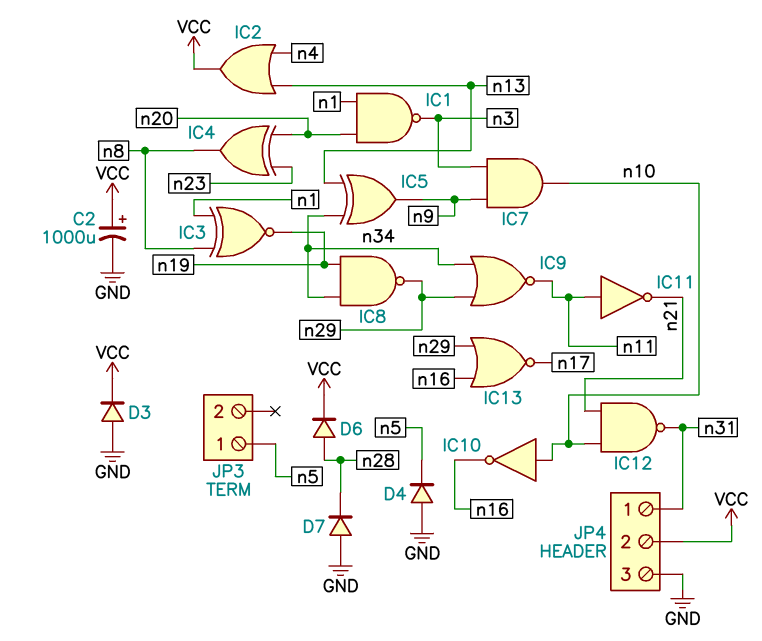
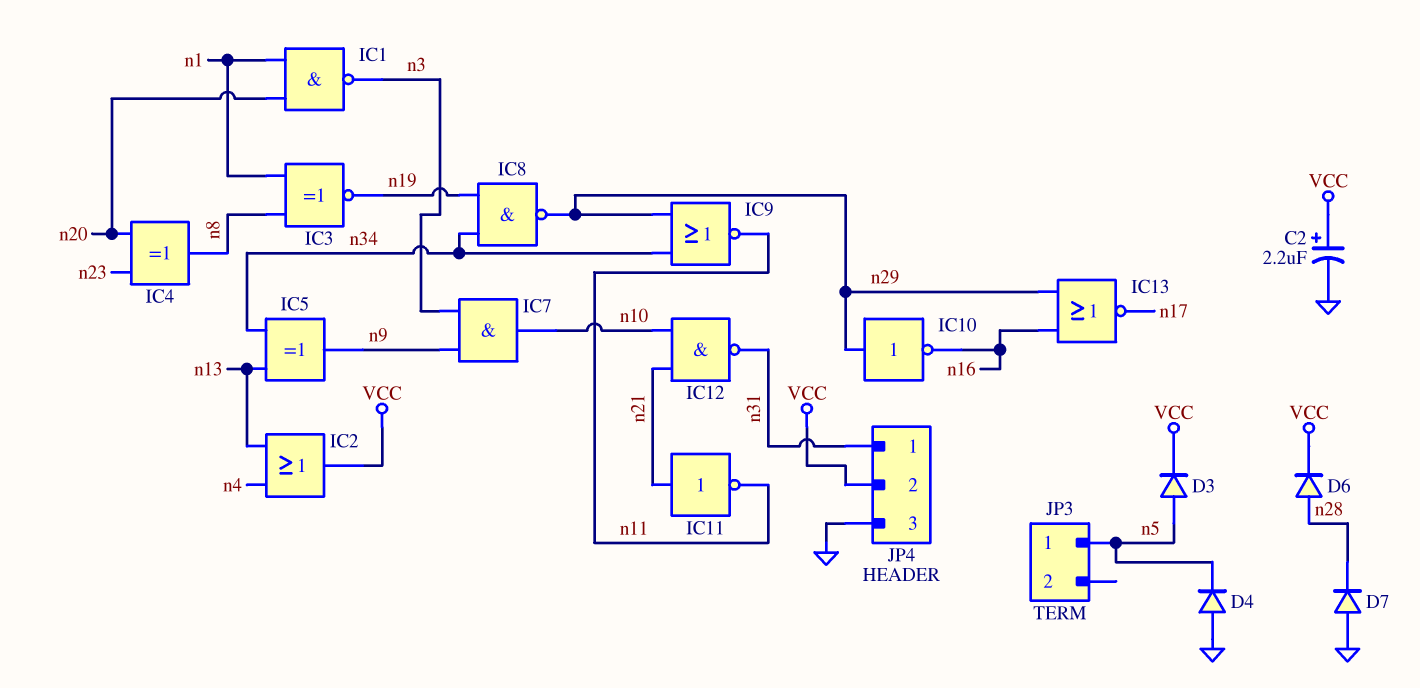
C2: 1000uF (plus VCC, minus GND) -> 2.2uF (plus VCC, minus GND)
D3: diode (A GND, K VCC) -> diode (A n5, K VCC)
IC10: NOT (in n10, out n16) -> NOT (in n29, out n16)
IC11: NOT (in n11, out n21) -> NOT (in n21, out n11)

